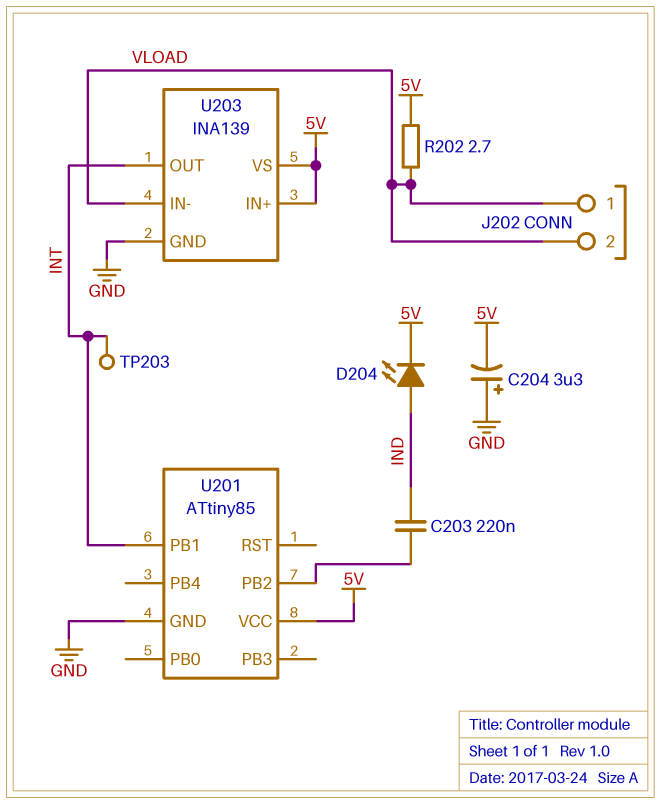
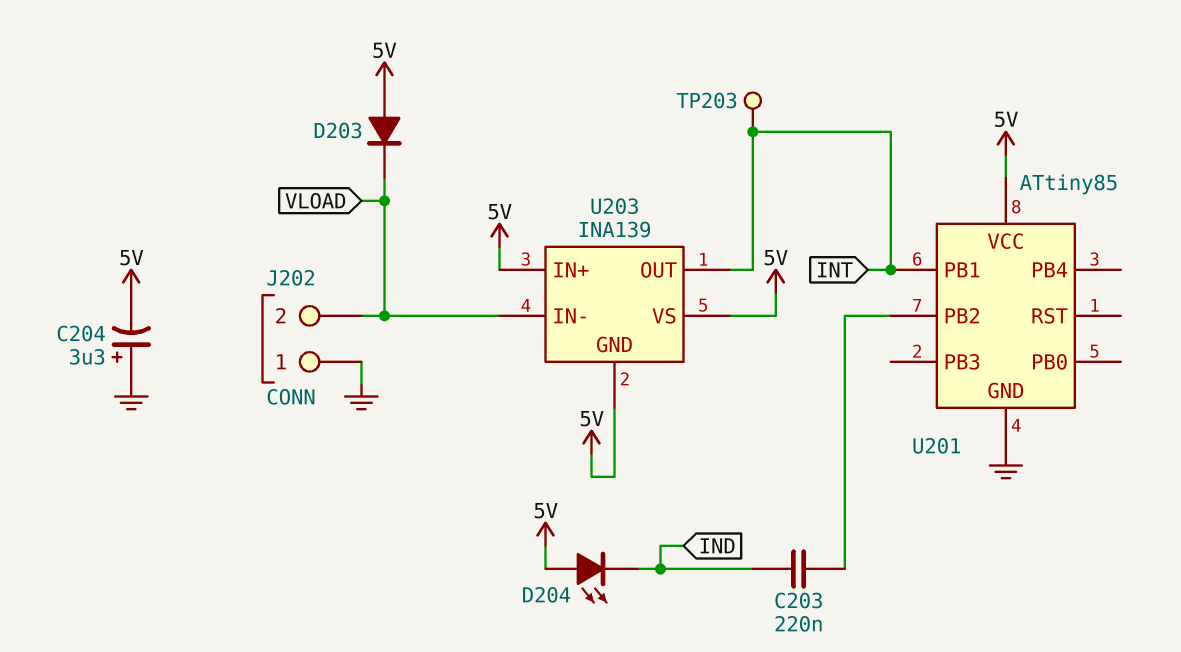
D203: none -> diode (A 5V, K VLOAD)
D204: LED (A IND, K 5V) -> LED (A 5V, K IND)
J202 pin 1: VLOAD -> GND
R202: 2.7 (5V, VLOAD) -> none
U203 pin GND: GND -> 5V

